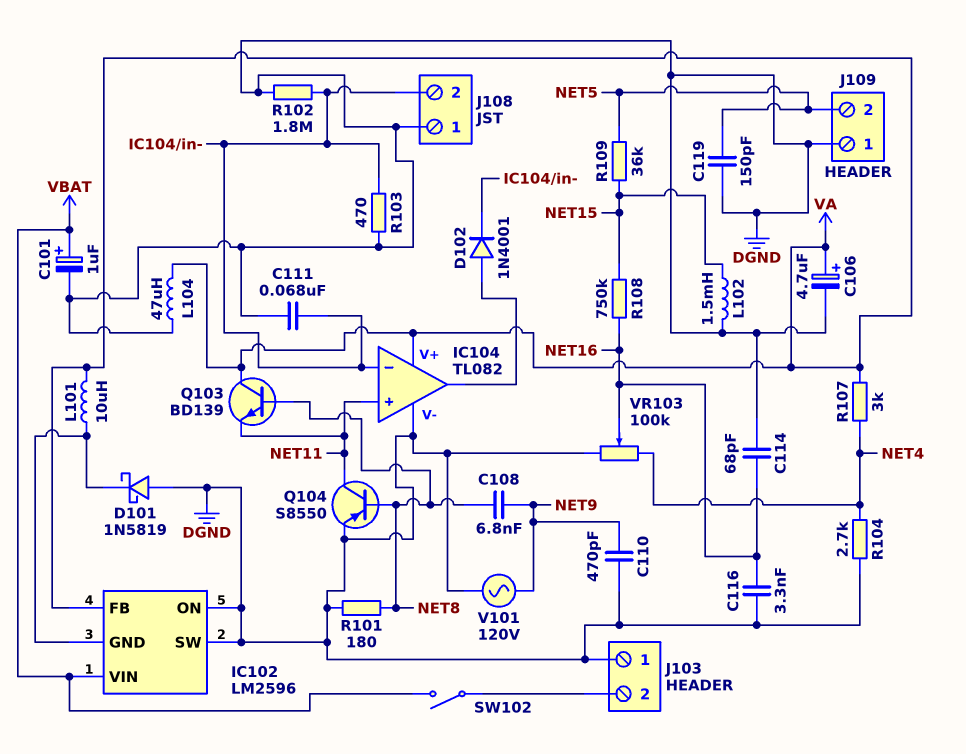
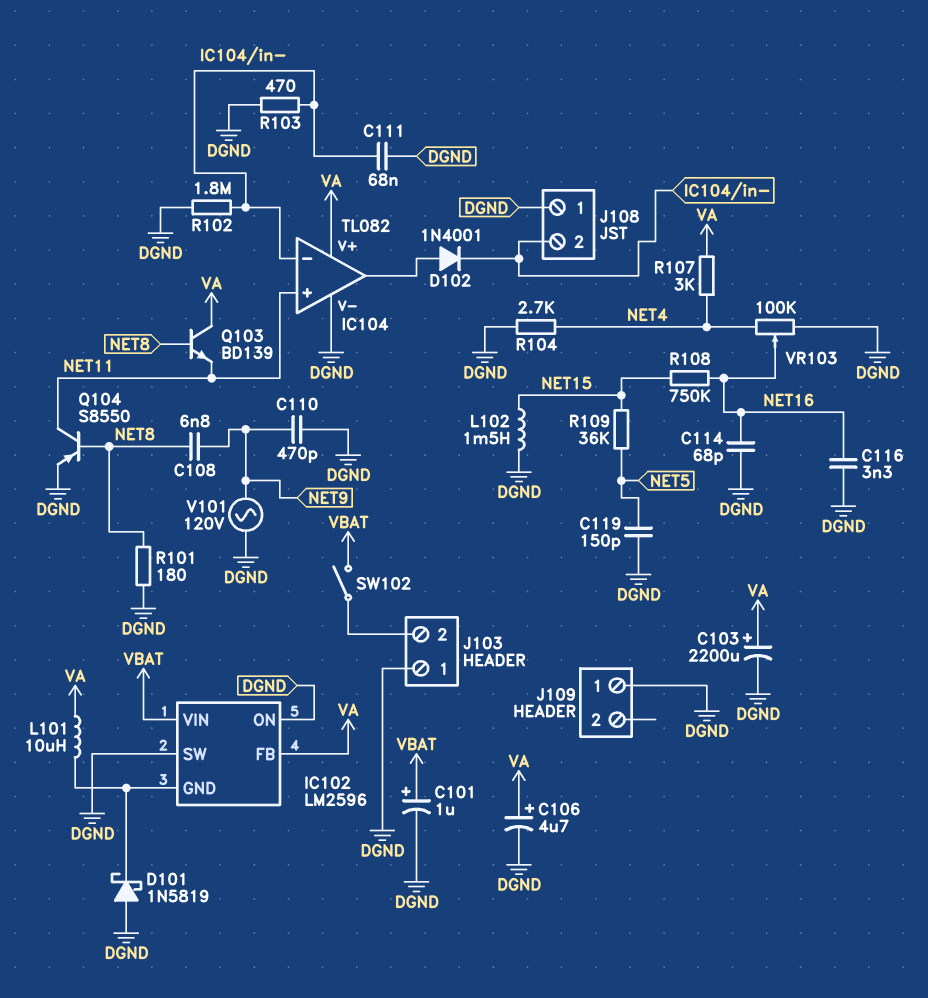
C103: none -> 2200uF (plus VA, minus DGND)
J109 pin 2: NET5 -> none
L104: 47uH (DGND, VA) -> none

